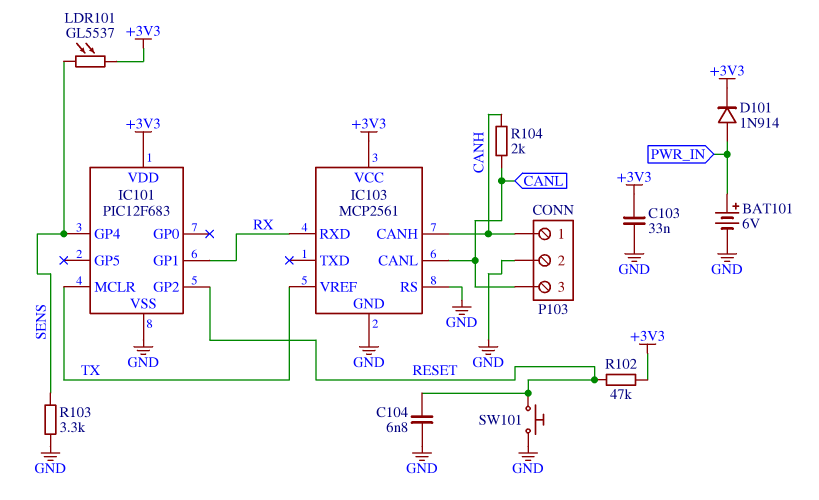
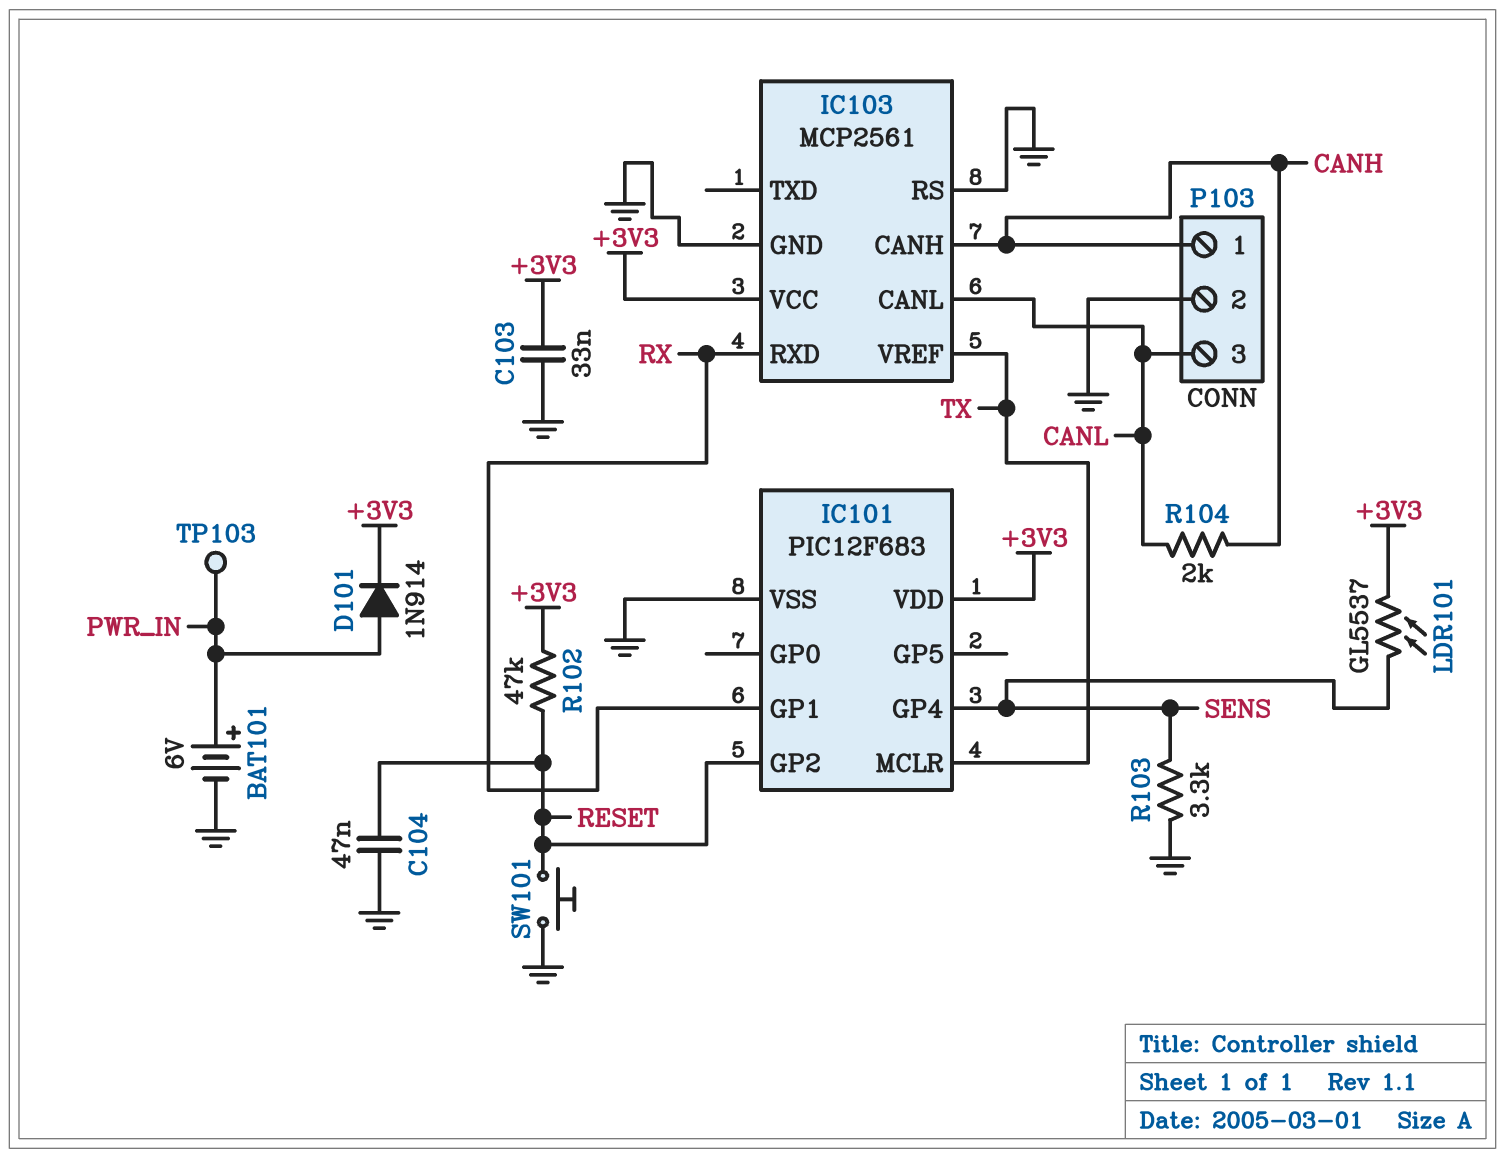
C104: 6.8nF (GND, RESET) -> 47nF (GND, RESET)
TP103: none -> test point (PWR_IN)

